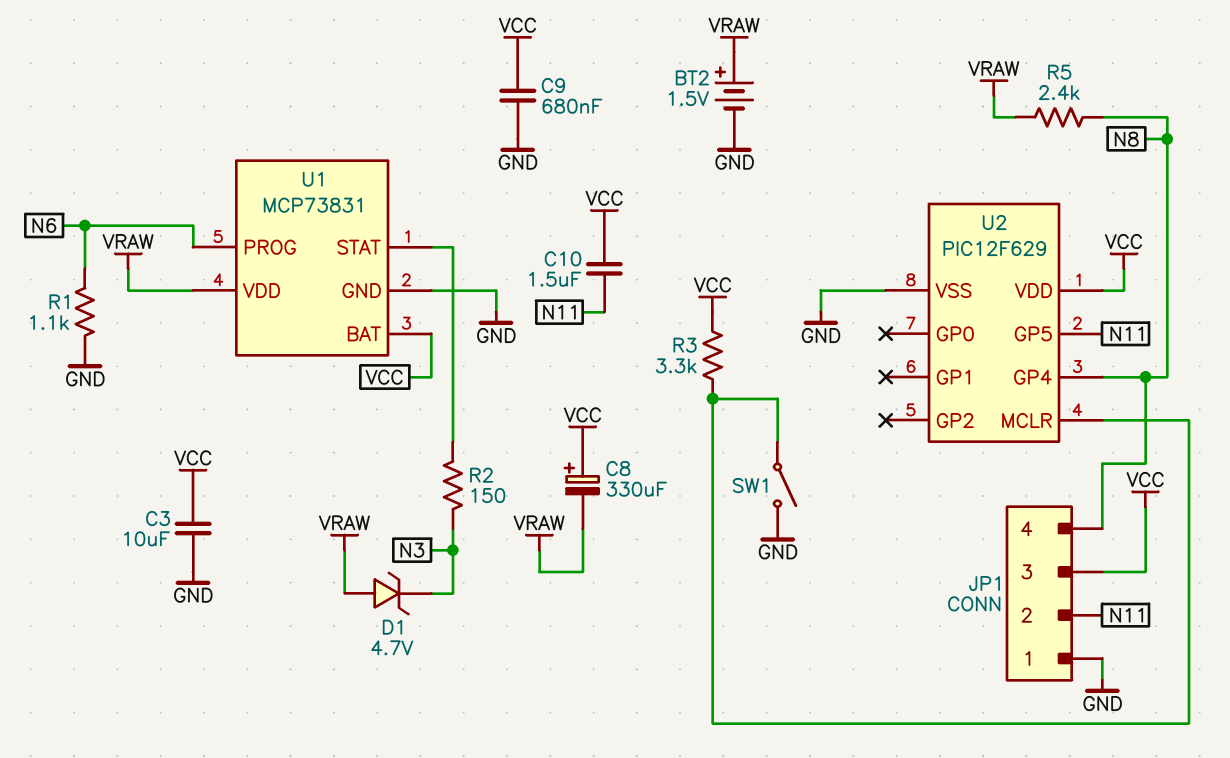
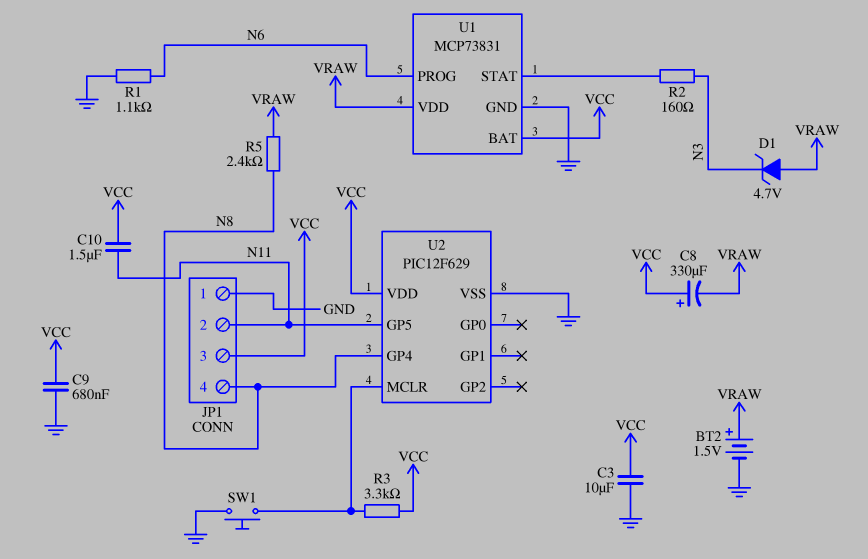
R2: 150 (N3, U1/STAT) -> 160 (N3, U1/STAT)
SW1: switch (GND, U2/MCLR) -> button (GND, U2/MCLR)

